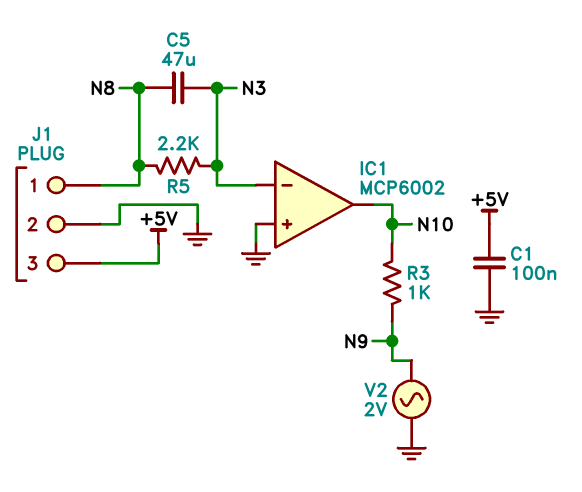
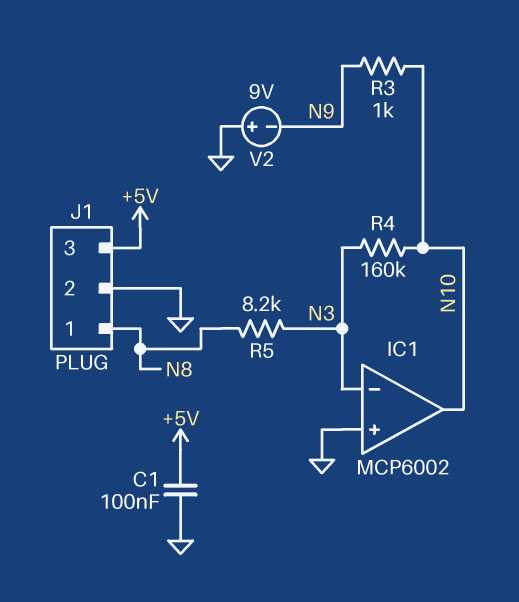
C5: 47uF (N3, N8) -> none
R4: none -> 160k (N3, N10)
R5: 2.2k (N3, N8) -> 8.2k (N3, N8)
V2: AC 2V (GND, N9) -> 9V (plus GND, minus N9)

